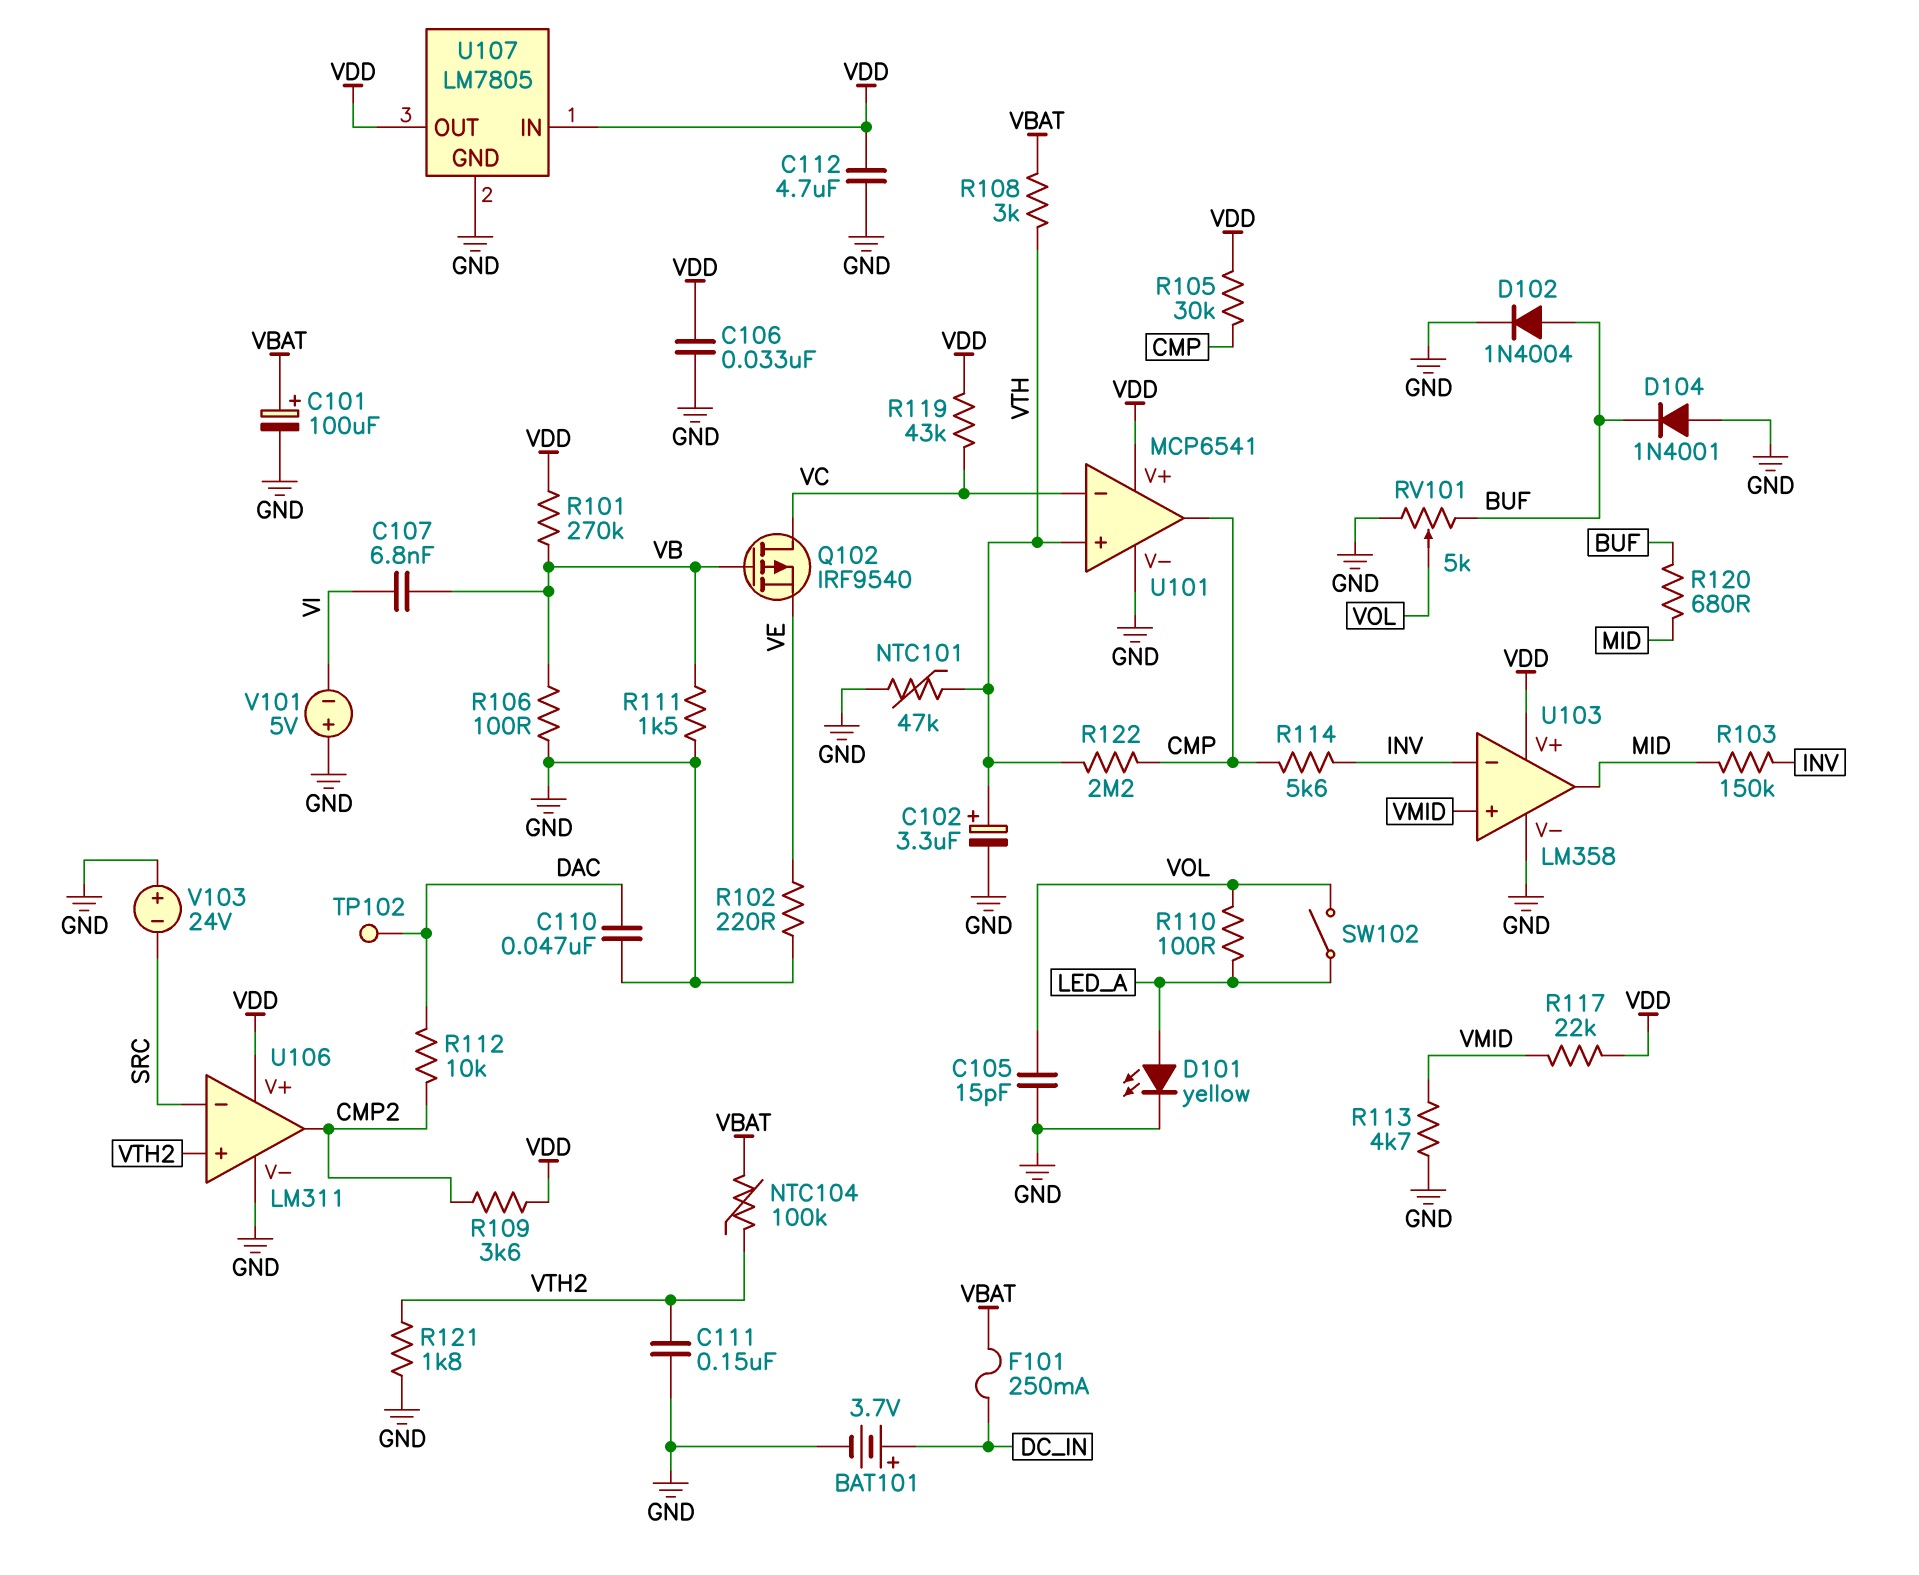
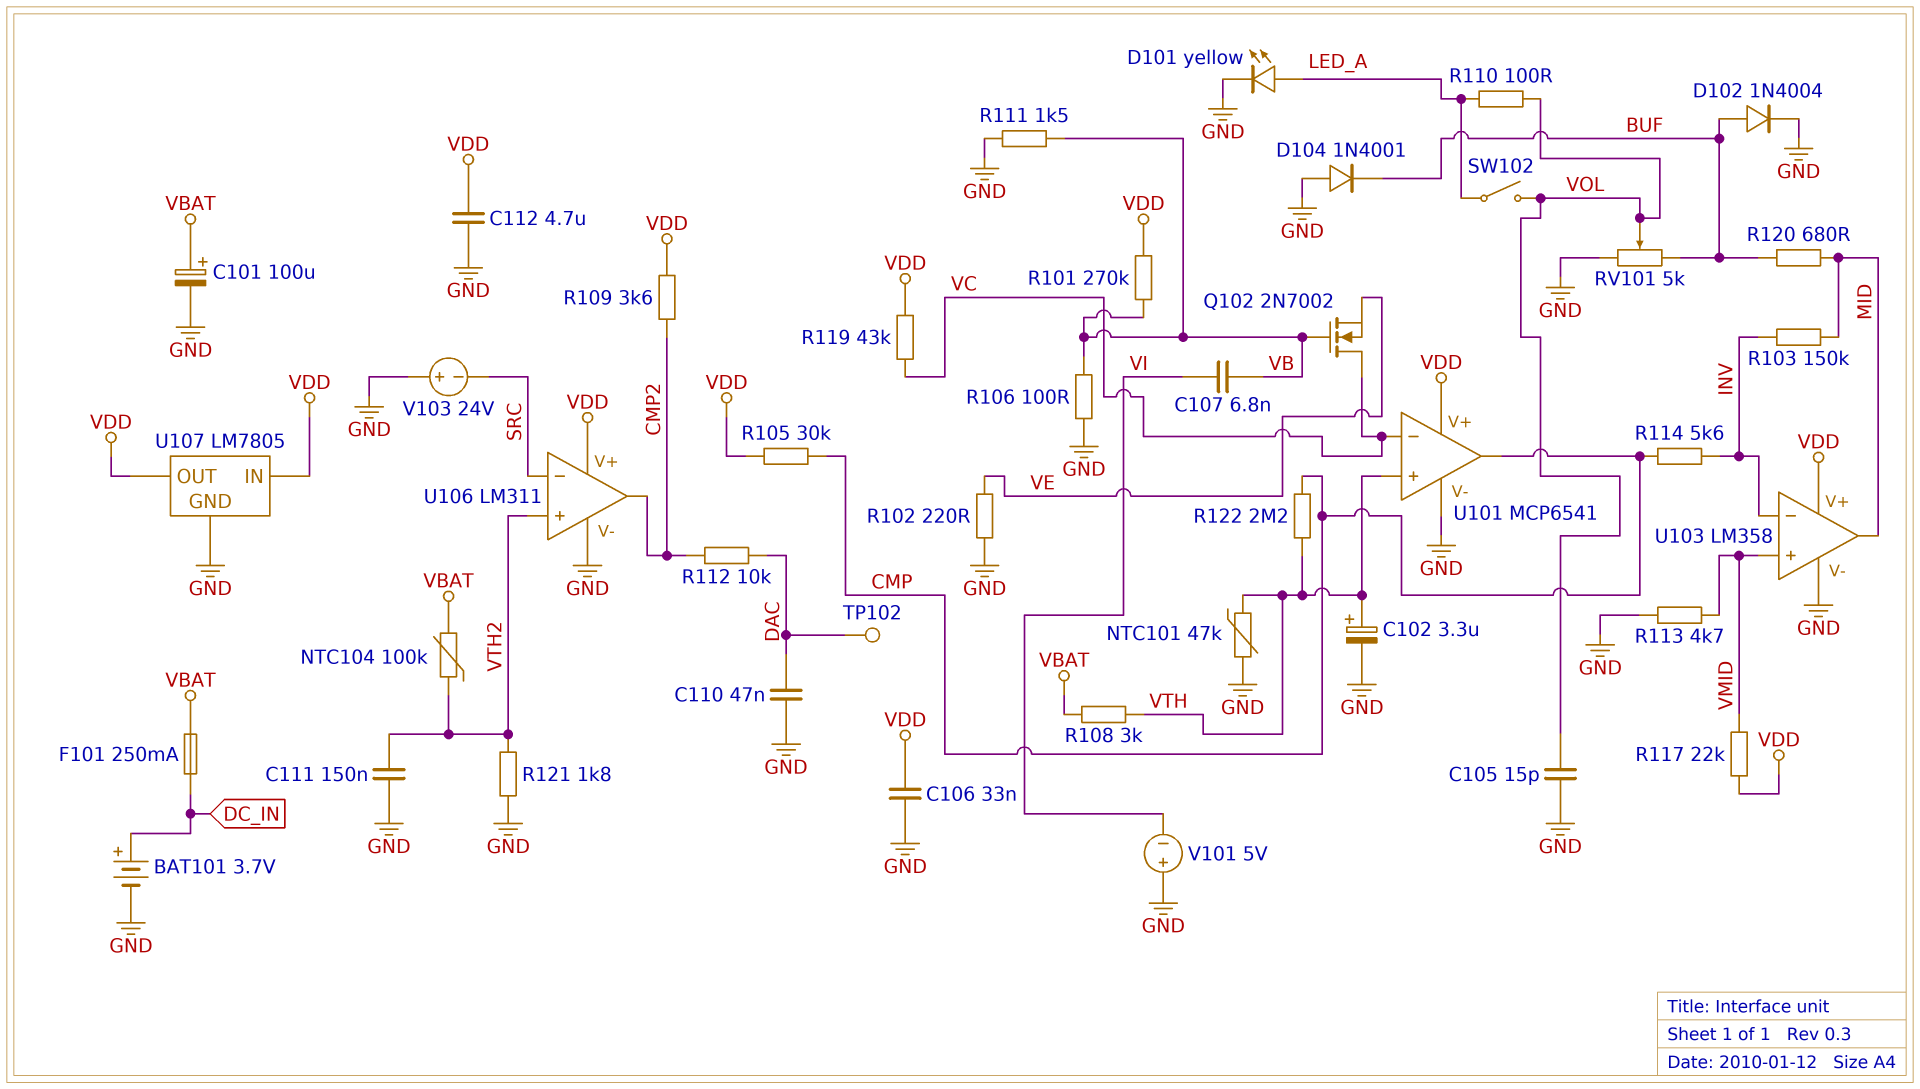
Q102: PMOS IRF9540 (G VB, D VC, S VE) -> NMOS 2N7002 (G VB, D VC, S VE)

